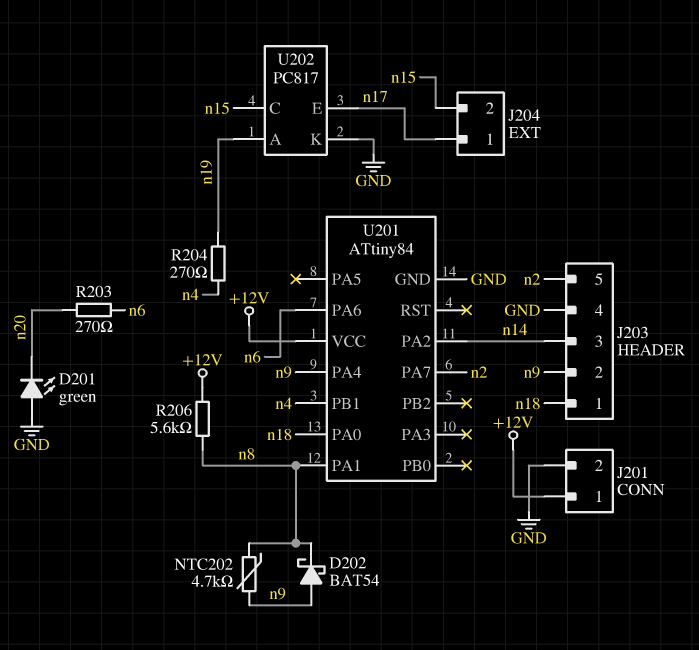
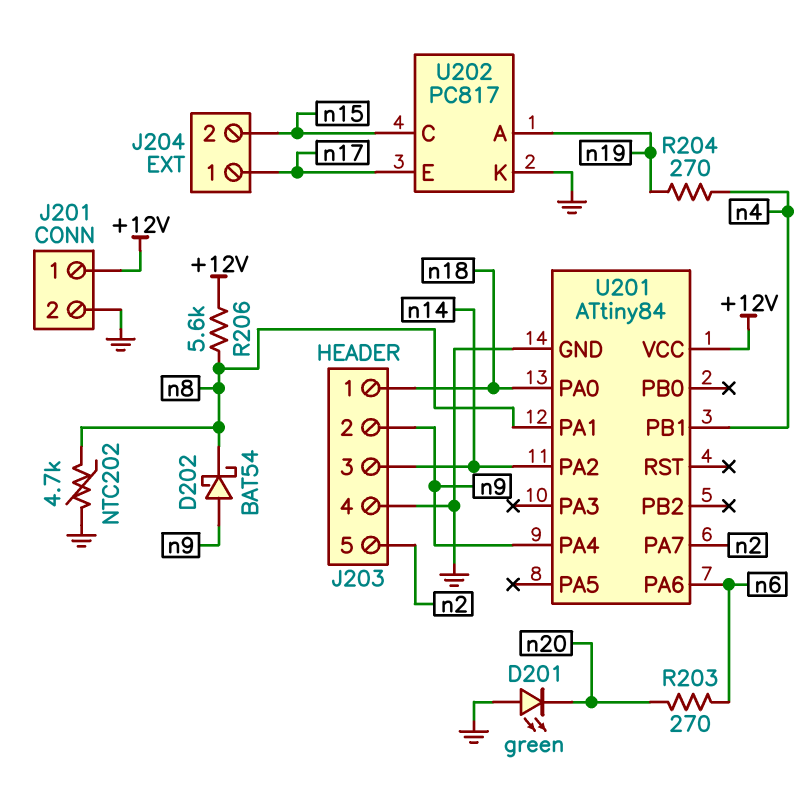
NTC202: 4.7k (n8, n9) -> 4.7k (GND, n8)

